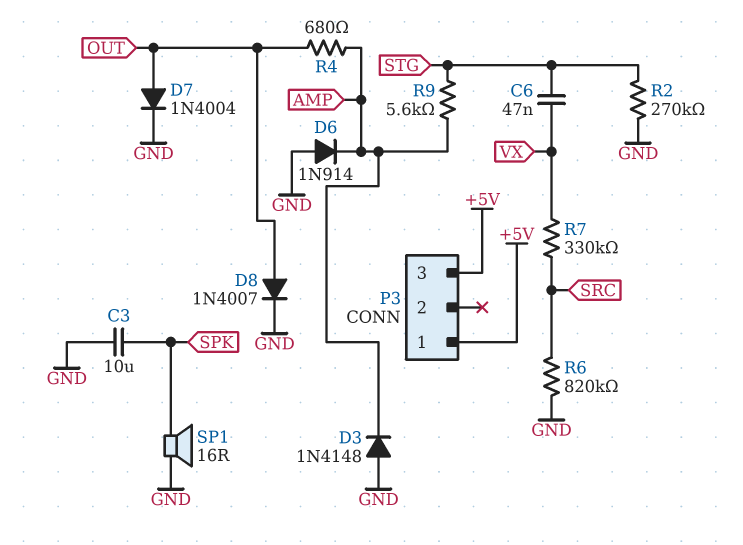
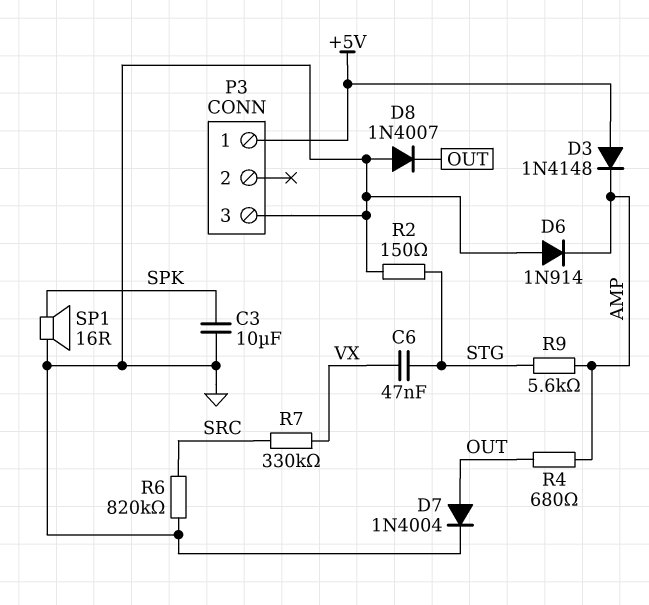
D3: diode 1N4148 (A GND, K AMP) -> diode 1N4148 (A +5V, K AMP)
D8: diode 1N4007 (A OUT, K GND) -> diode 1N4007 (A GND, K OUT)
P3 pin 3: +5V -> GND
R2: 270k (GND, STG) -> 150 (GND, STG)

